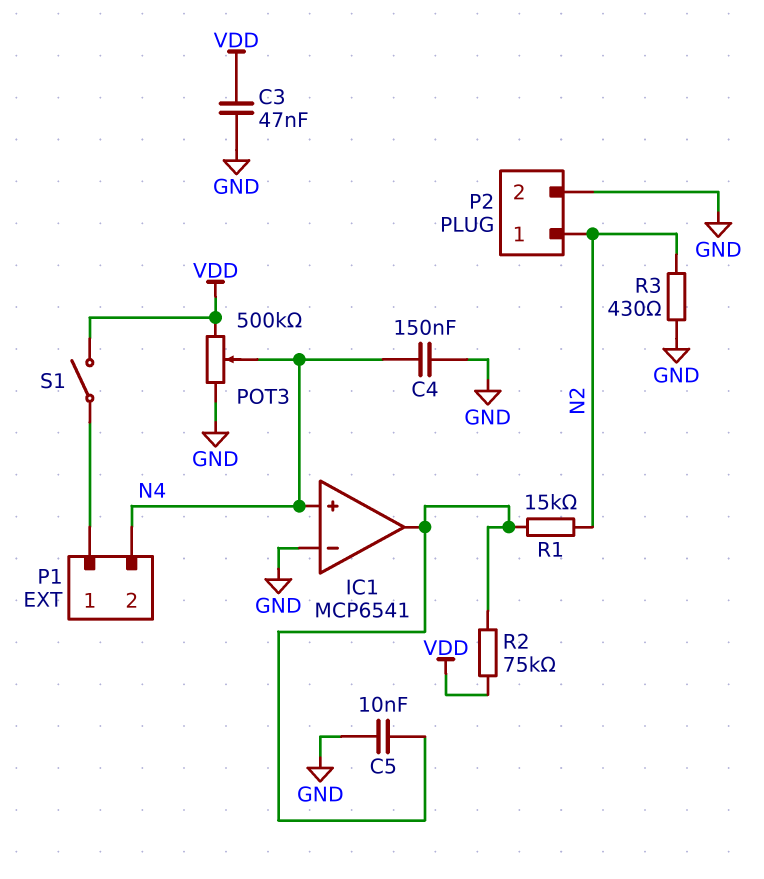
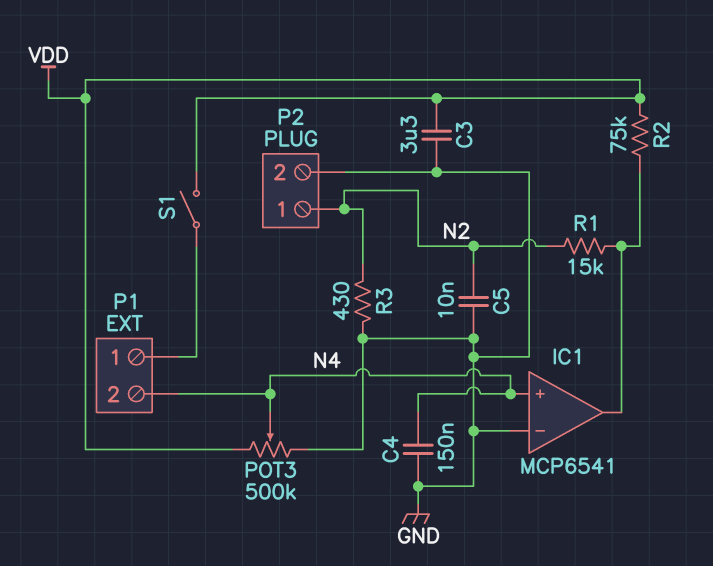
C3: 47nF (GND, VDD) -> 3.3uF (GND, VDD)
C5: 10nF (GND, IC1/out) -> 10nF (GND, N2)

